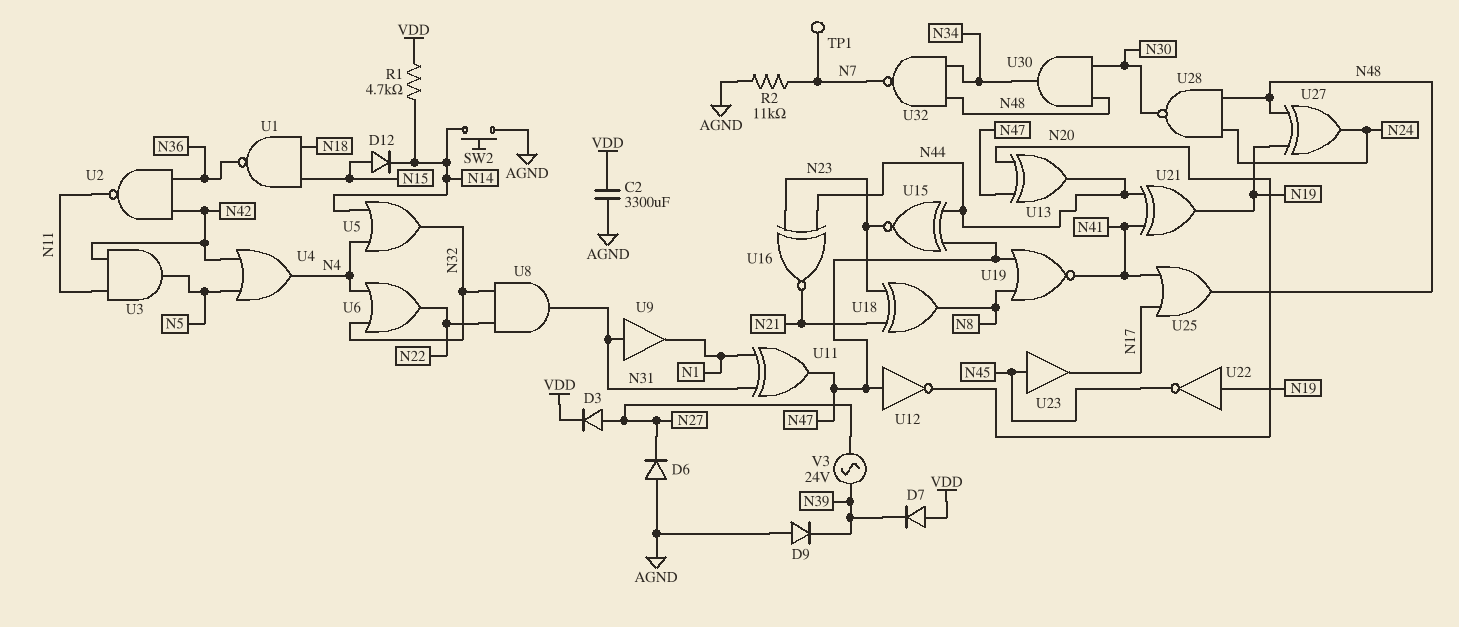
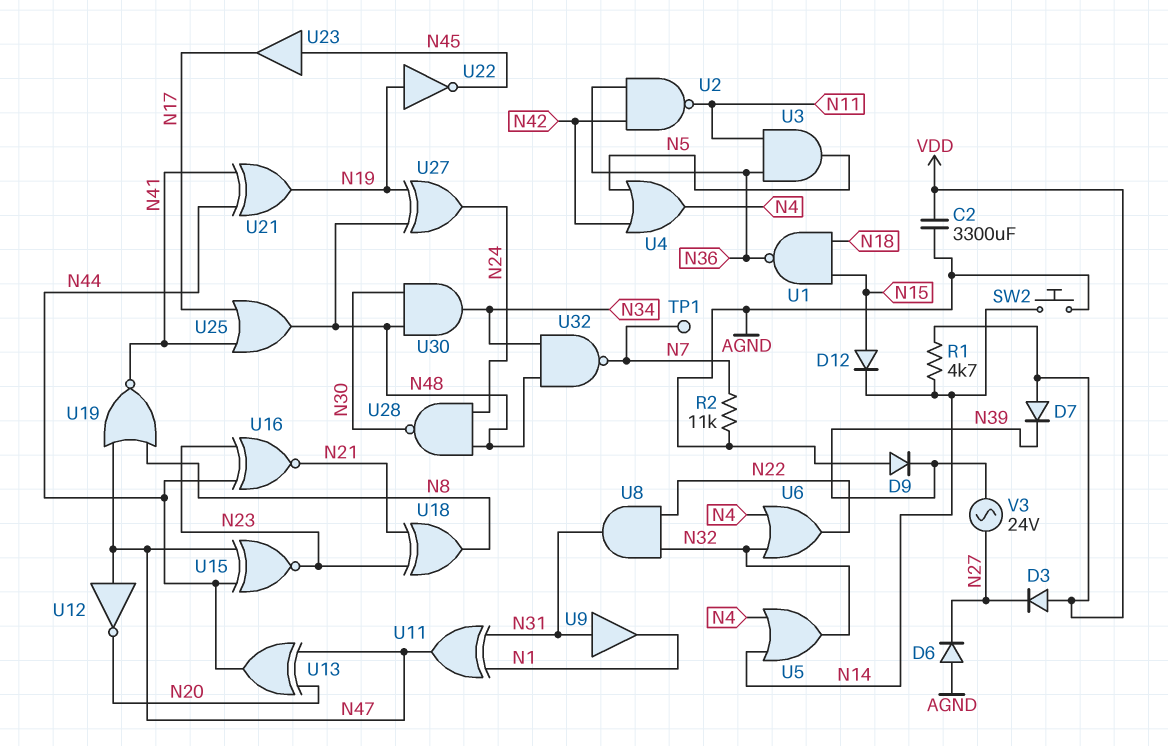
D3: diode (A N27, K VDD) -> diode (A VDD, K N27)
U3: AND (in N11, in N42, out N5) -> AND (in N11, in N36, out N5)

